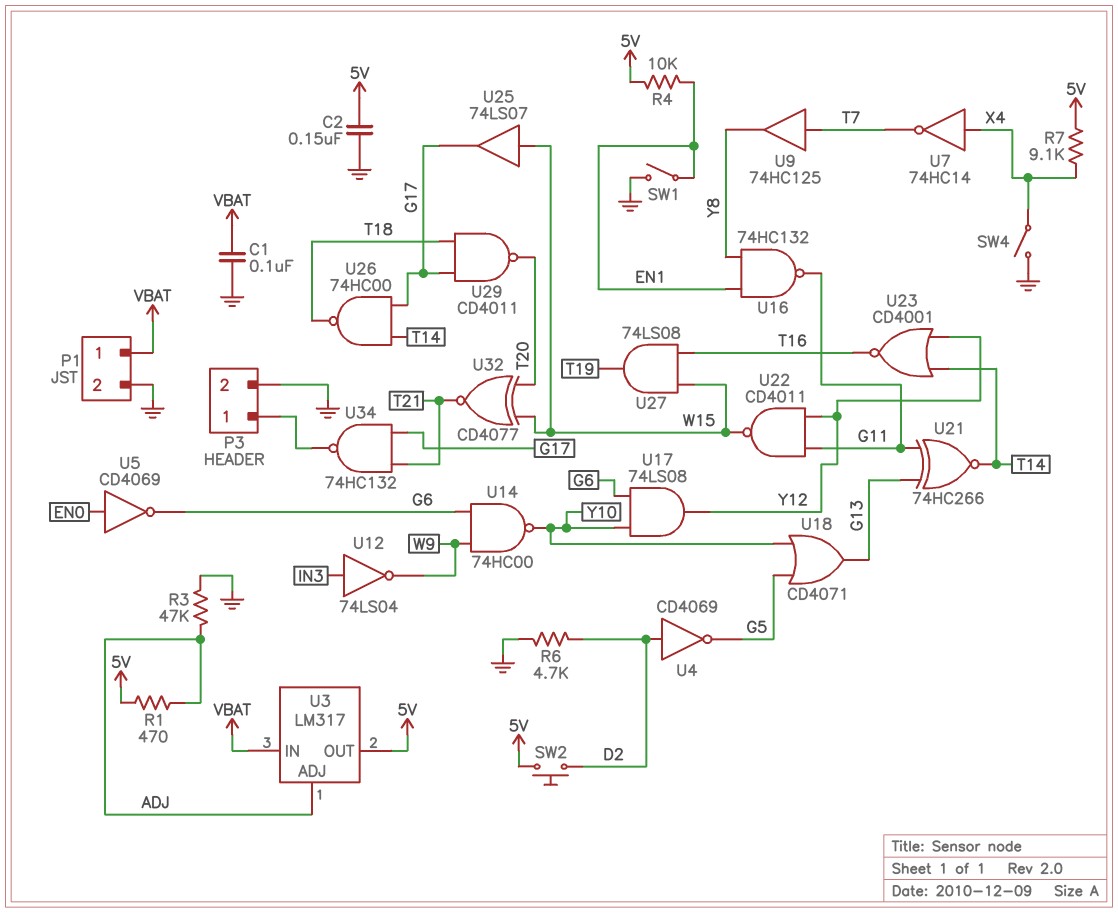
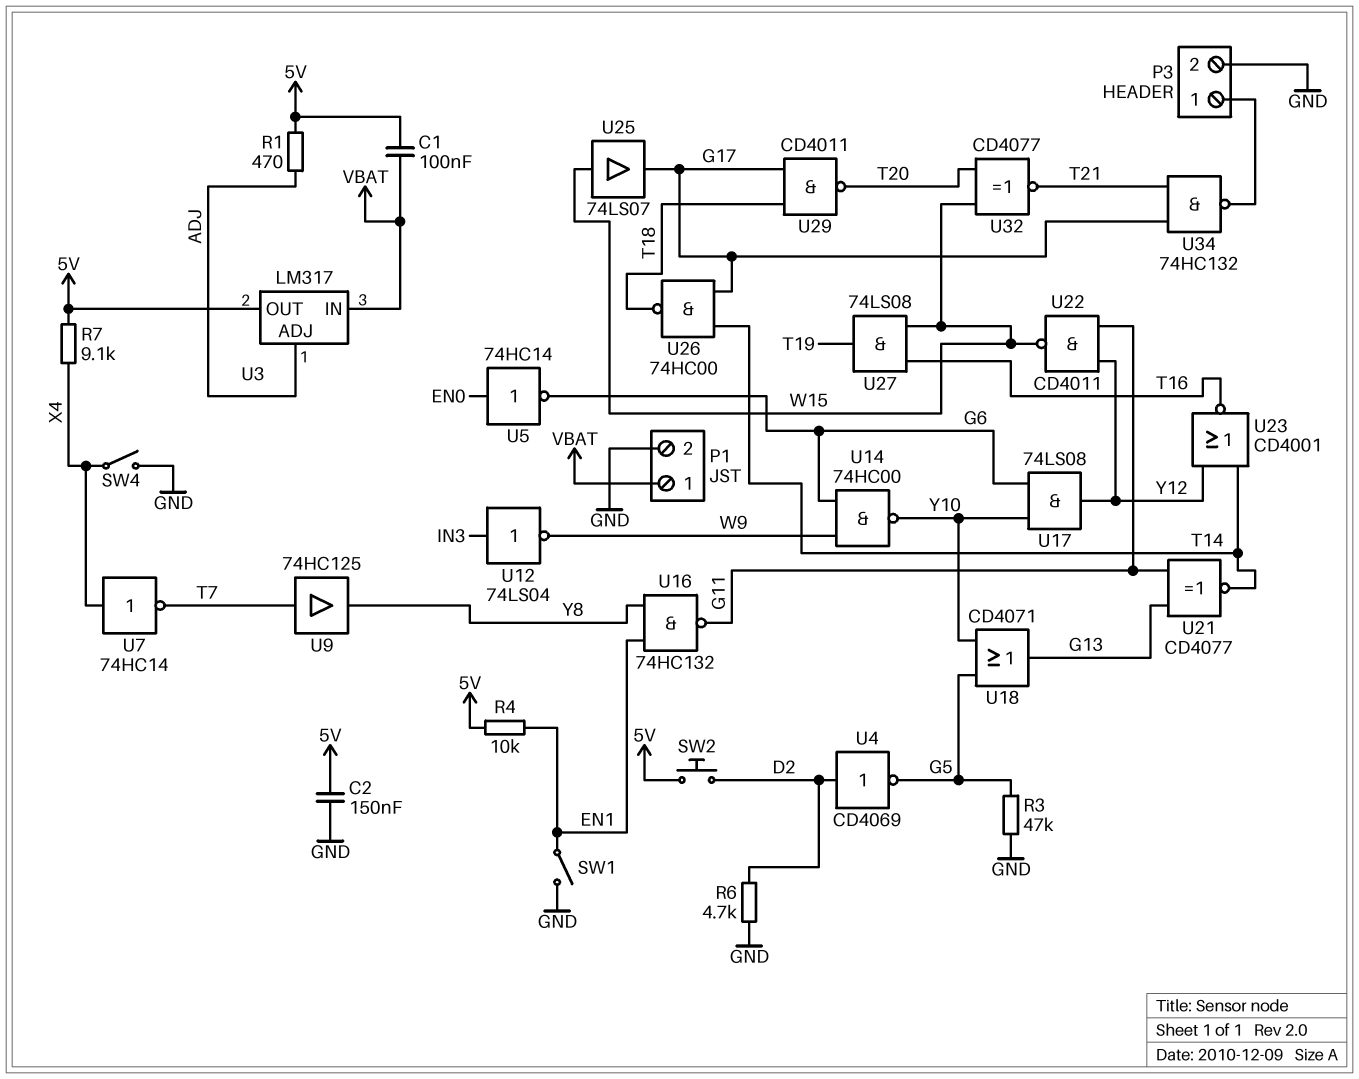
C1: 100nF (GND, VBAT) -> 100nF (5V, VBAT)
R3: 47k (ADJ, GND) -> 47k (G5, GND)
U5: NOT CD4069 (in EN0, out G6) -> NOT 74HC14 (in EN0, out G6)
U21: XNOR 74HC266 (in G11, in G13, out T14) -> XNOR CD4077 (in G11, in G13, out T14)

